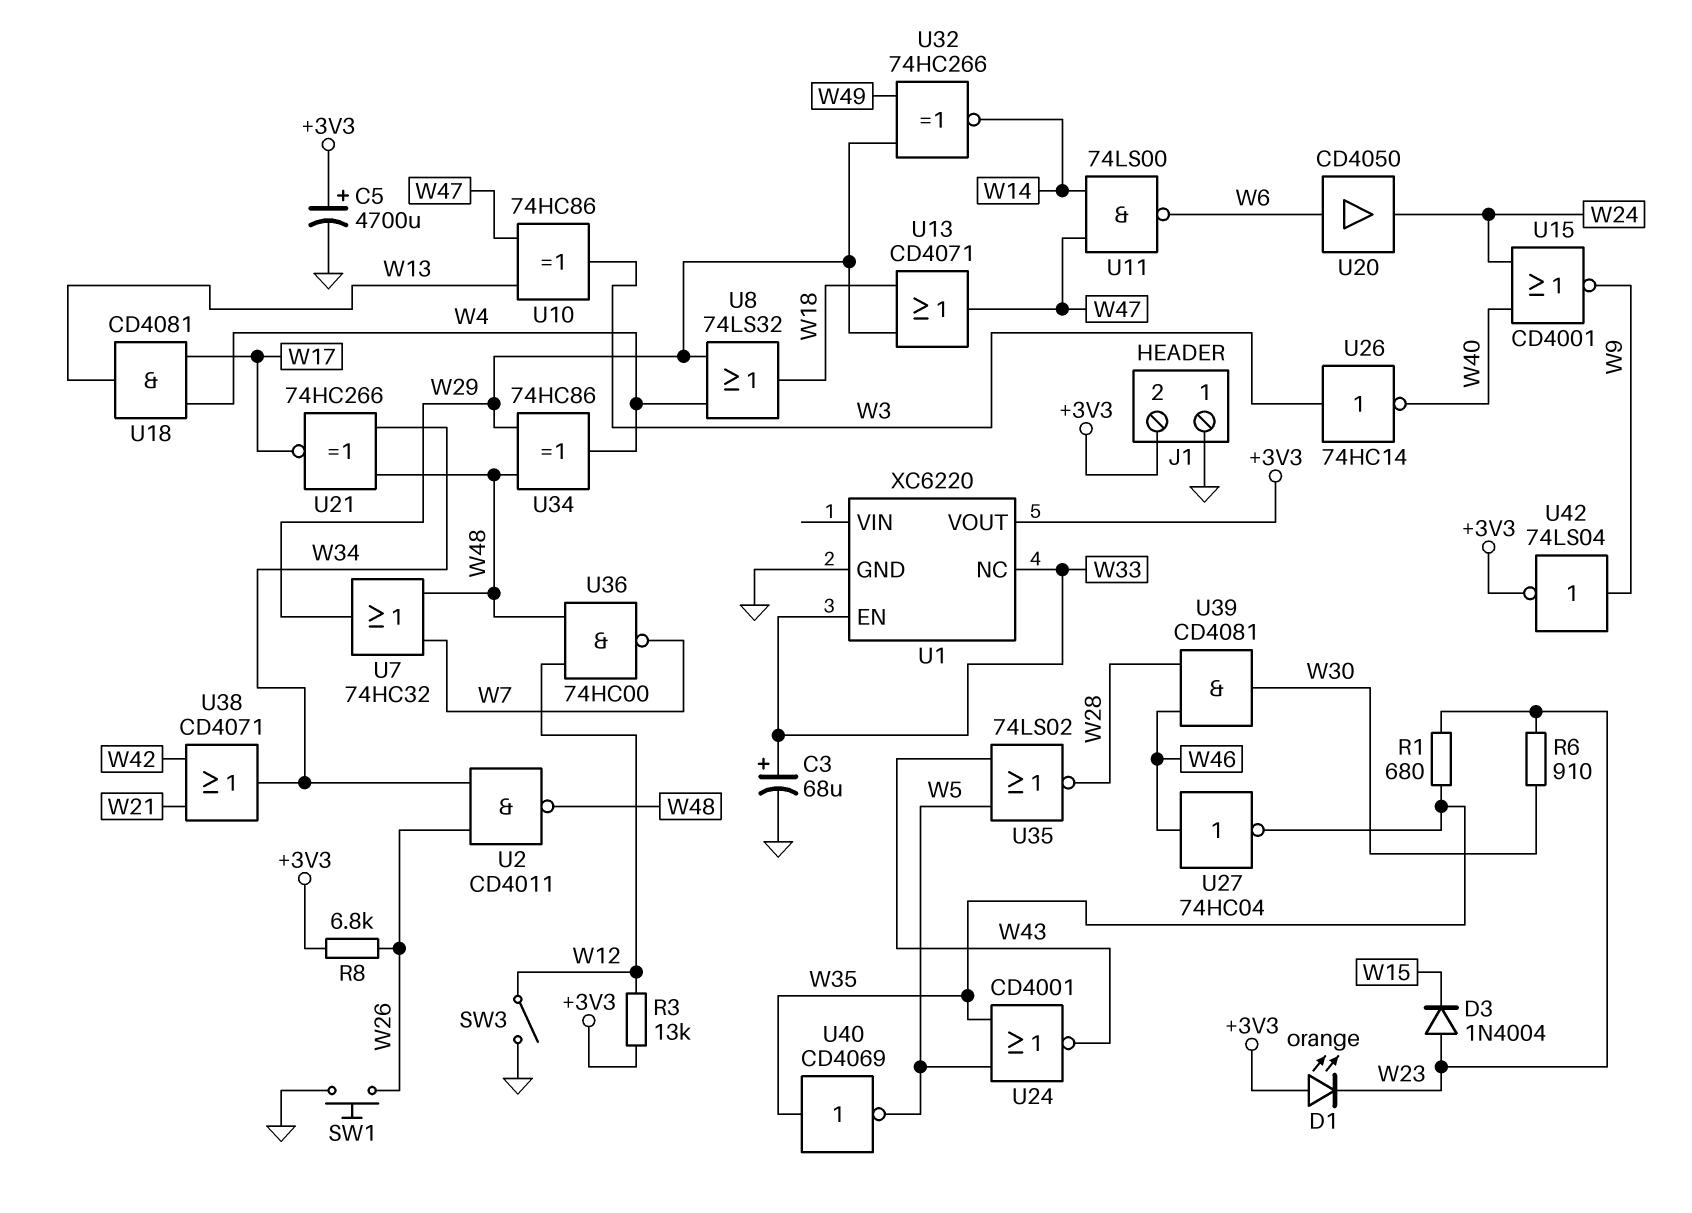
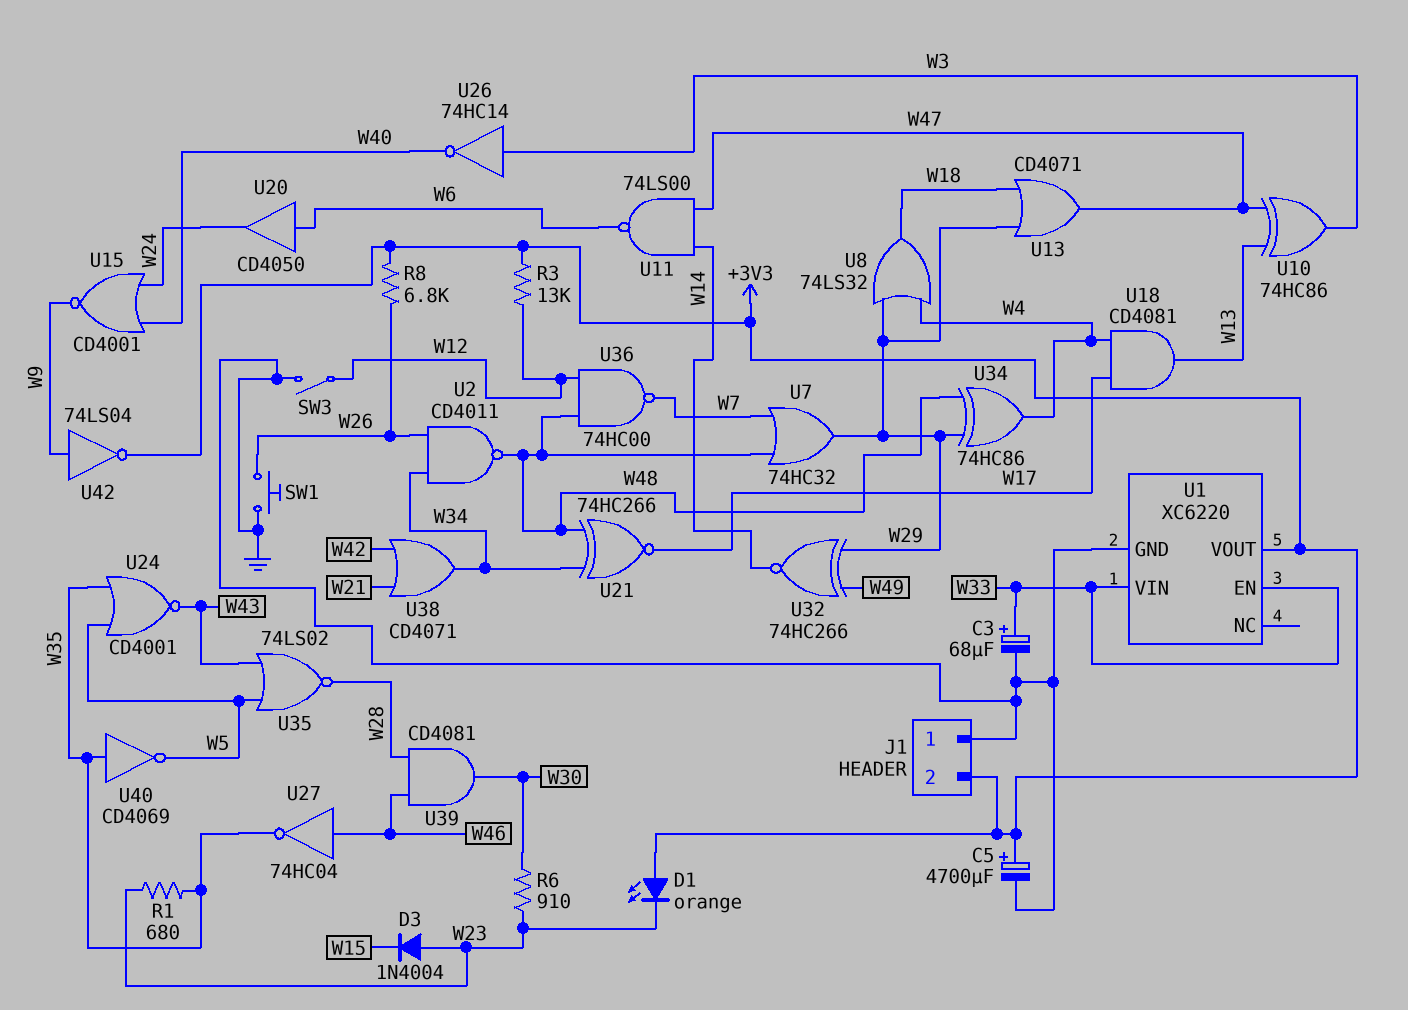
U1 pin NC: W33 -> none
U1 pin VIN: none -> W33

